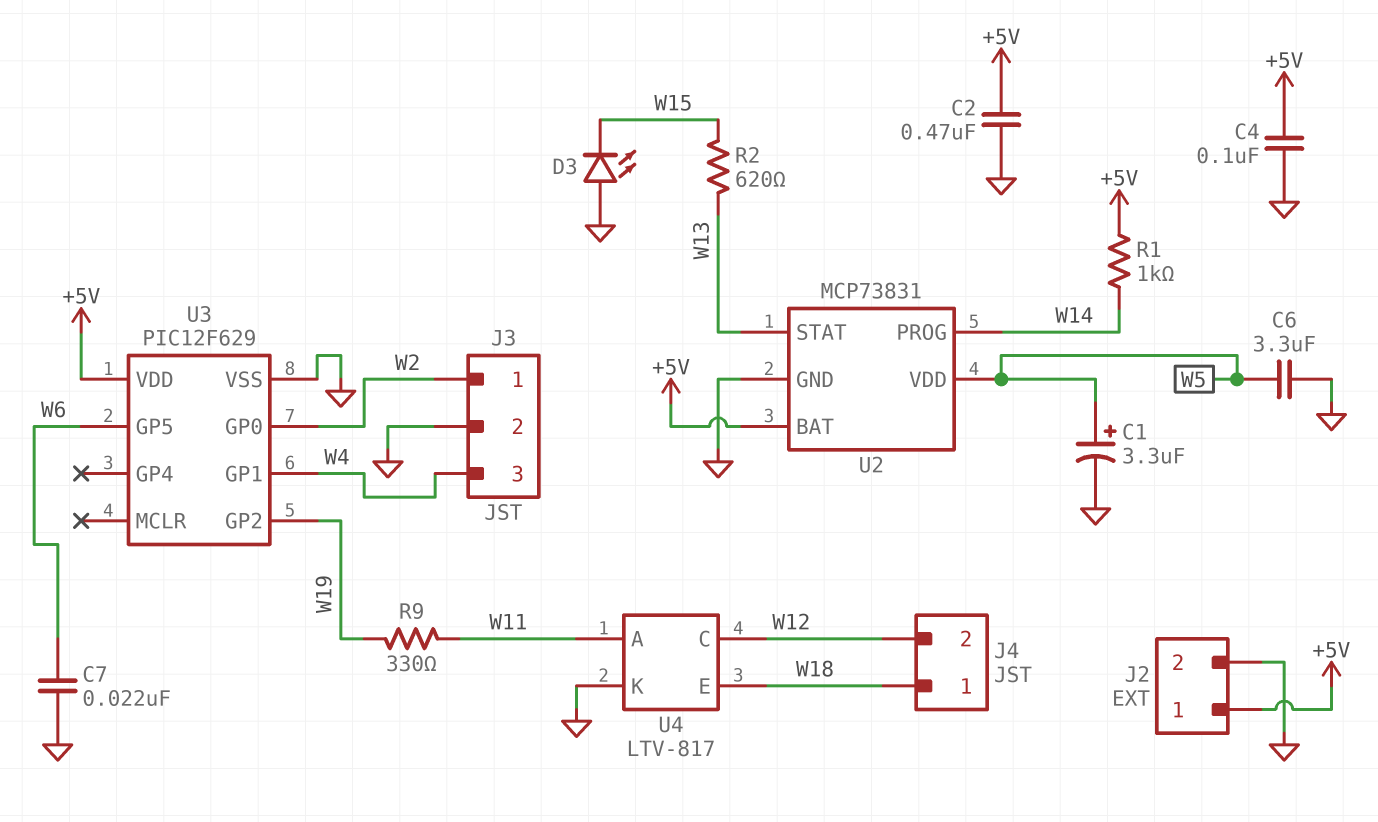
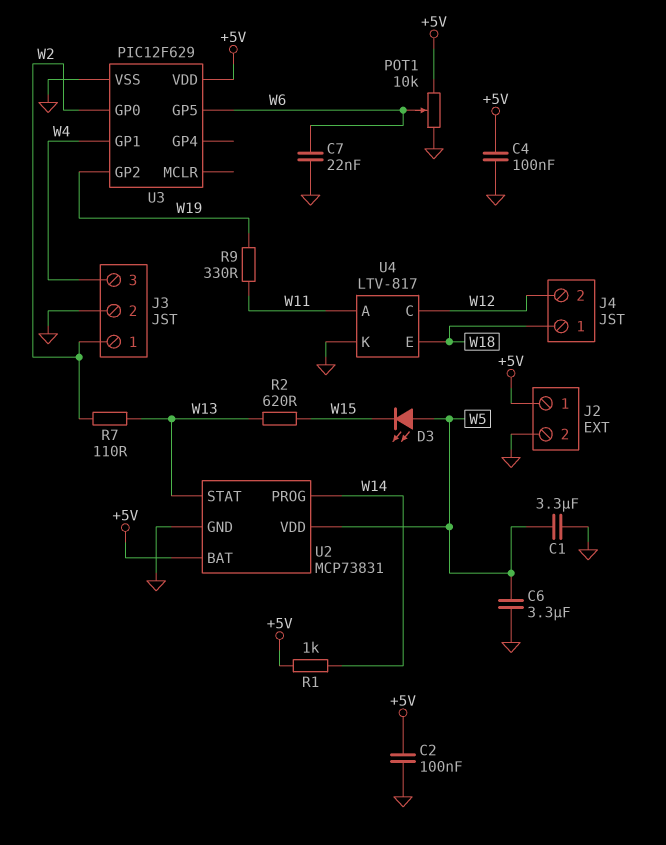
C1: 3.3uF (plus W5, minus GND) -> 3.3uF (GND, W5)
C2: 470nF (+5V, GND) -> 100nF (+5V, GND)
D3: LED (A GND, K W15) -> LED (A W5, K W15)
POT1: none -> 10k (+5V, GND, wiper W6)
R7: none -> 110 (W2, W13)

